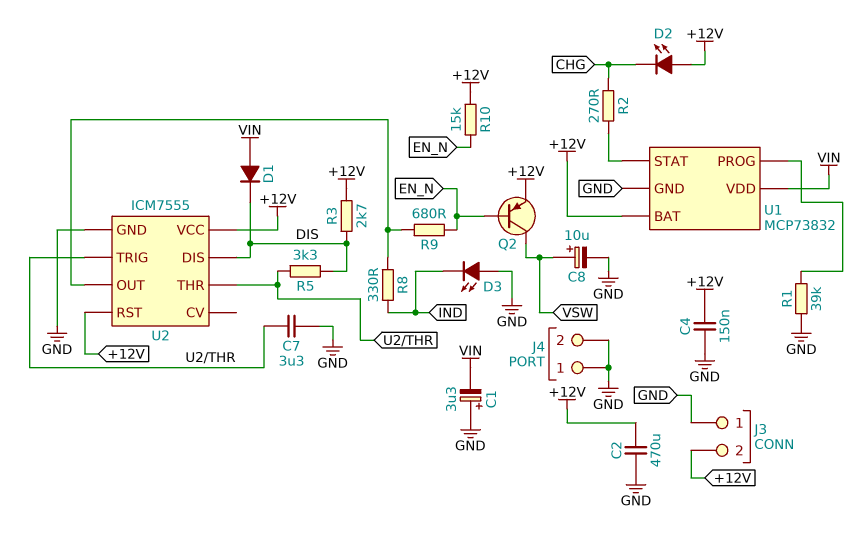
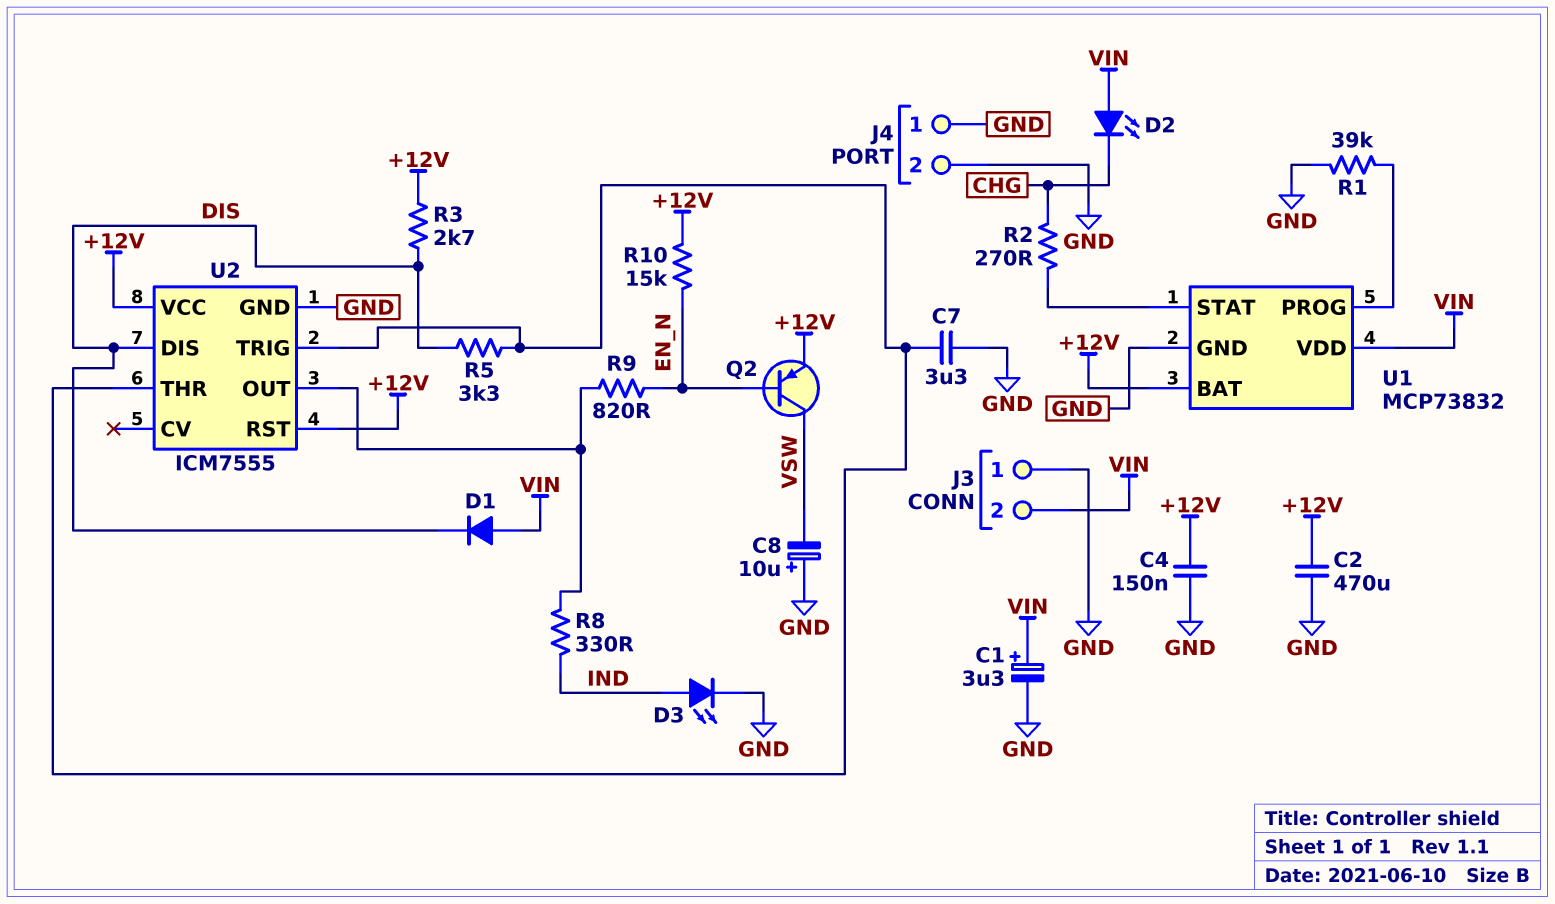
C1: 3.3uF (plus GND, minus VIN) -> 3.3uF (plus VIN, minus GND)
C8: 10uF (plus VSW, minus GND) -> 10uF (plus GND, minus VSW)
D2: LED (A +12V, K CHG) -> LED (A VIN, K CHG)
D3: LED (A GND, K IND) -> LED (A IND, K GND)
J3 pin 2: +12V -> VIN
R9: 680 (EN_N, U2/OUT) -> 820 (EN_N, U2/OUT)

